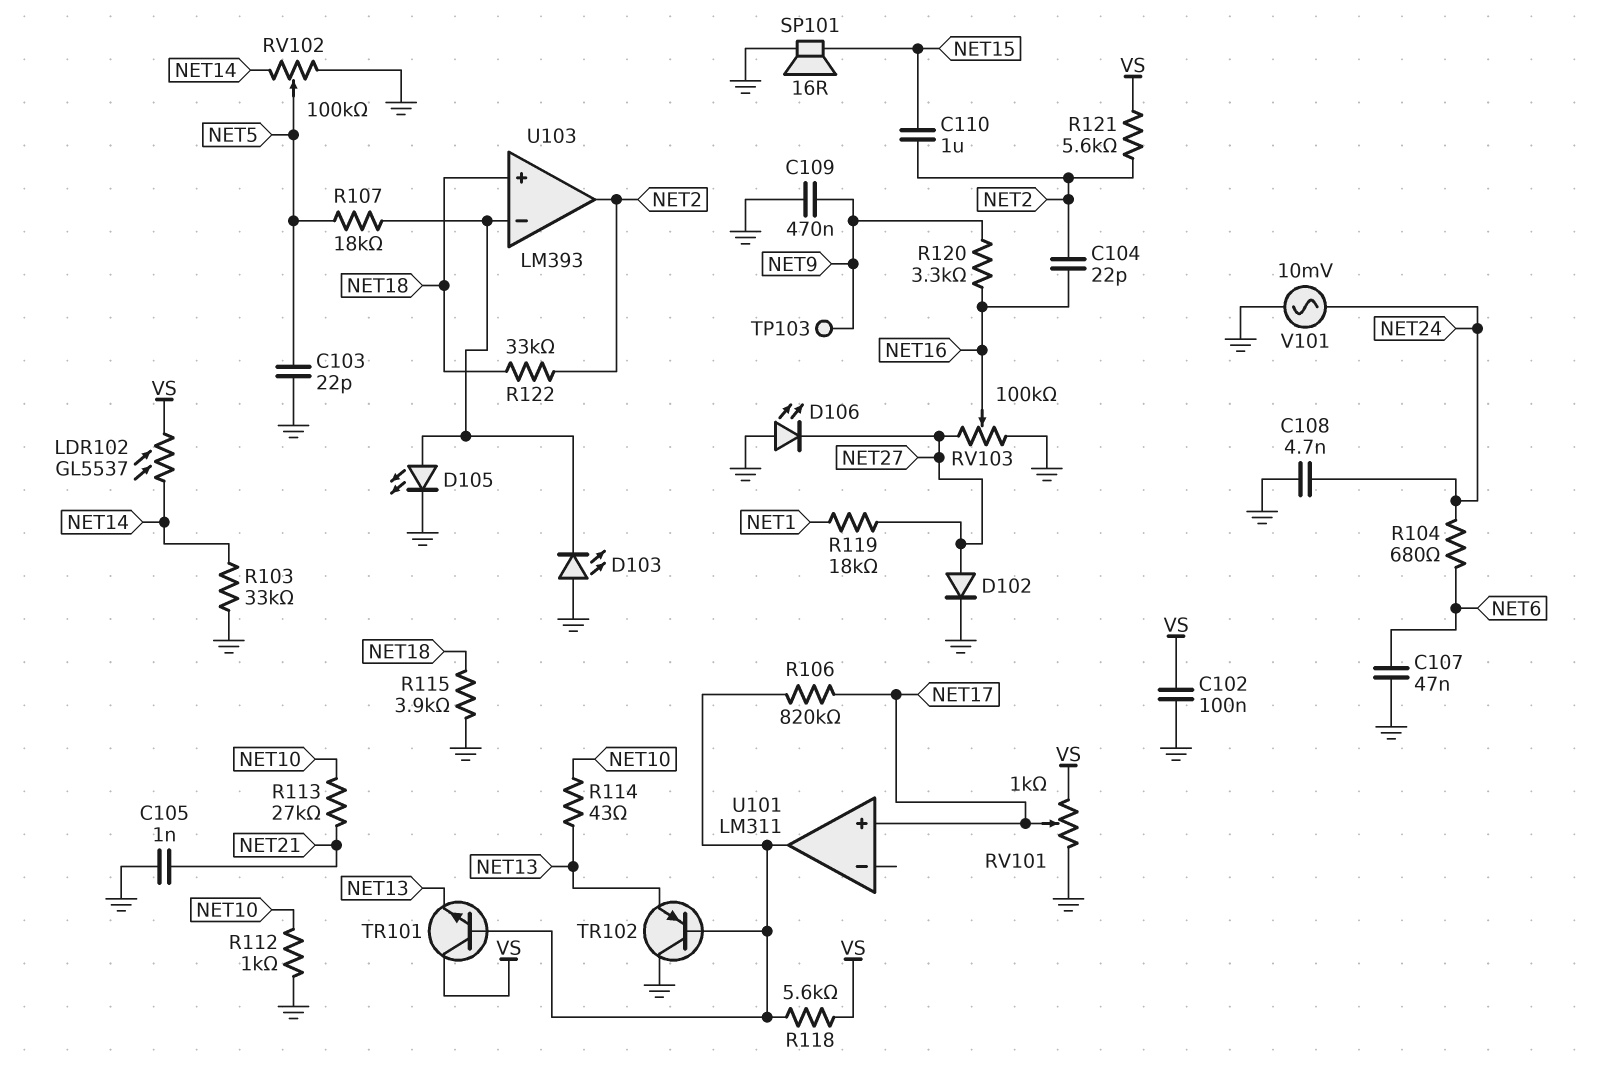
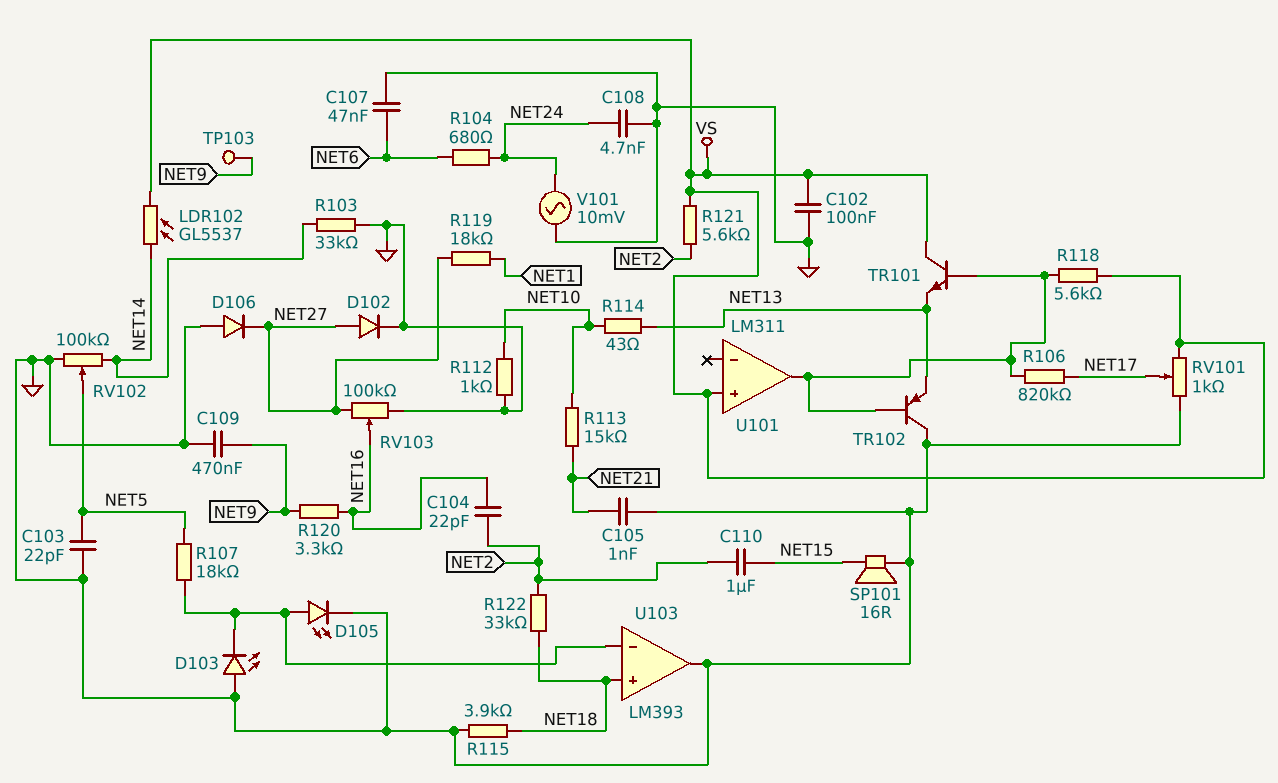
D106: LED (A GND, K NET27) -> diode (A GND, K NET27)
R113: 27k (NET10, NET21) -> 15k (NET10, NET21)
U101 pin in+: NET17 -> VS
U103 pin out: NET2 -> GND

